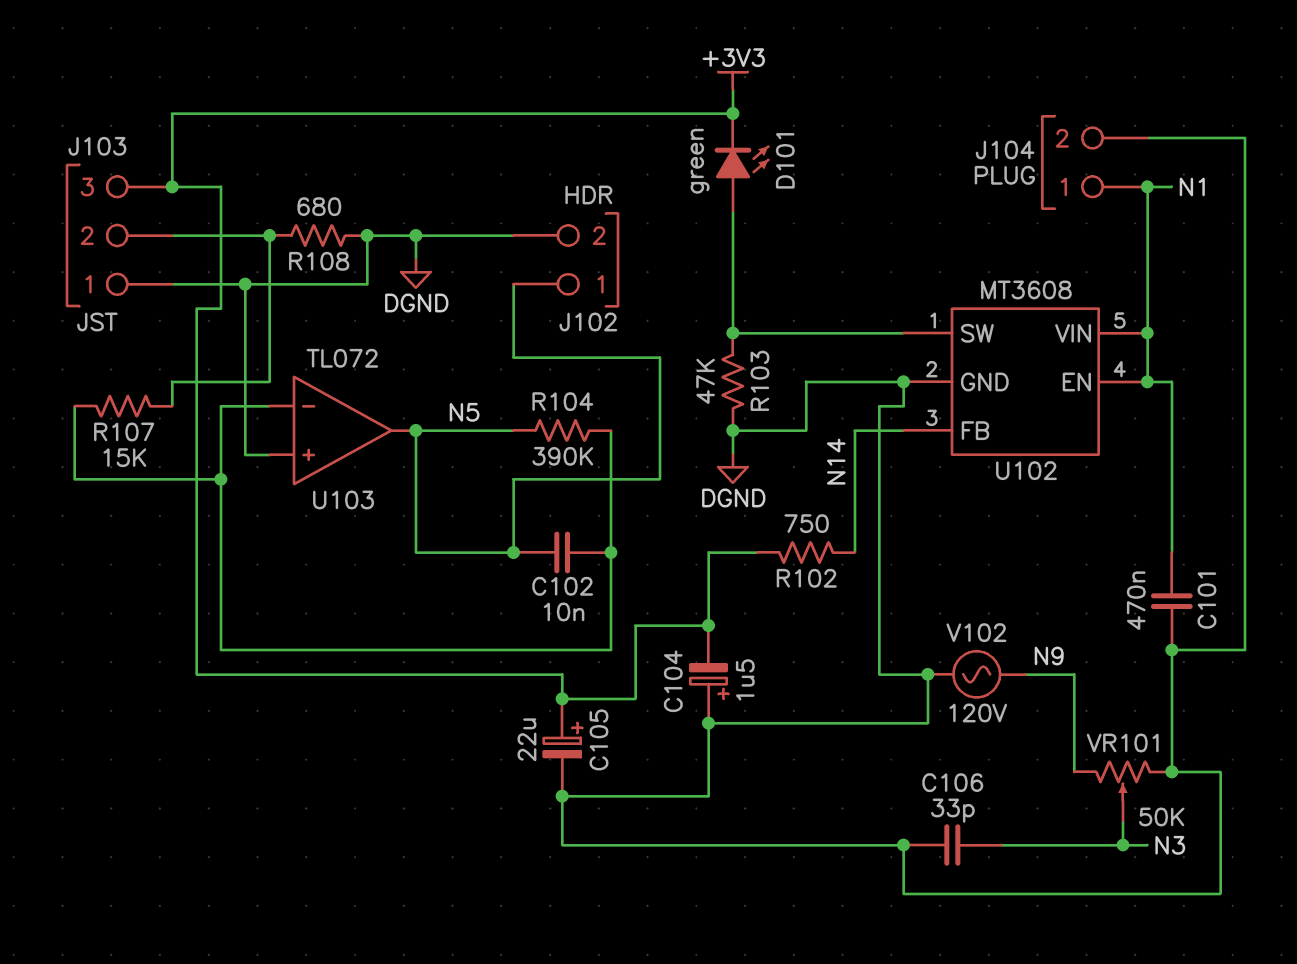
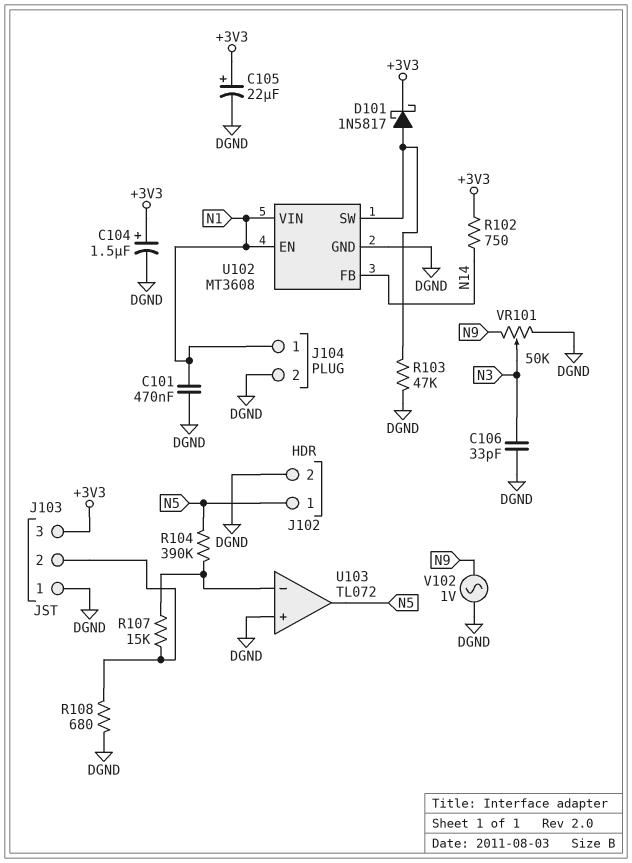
C102: 10nF (N5, U103/in-) -> none
C104: 1.5uF (plus DGND, minus +3V3) -> 1.5uF (plus +3V3, minus DGND)
D101: LED green (A U102/SW, K +3V3) -> schottky 1N5817 (A U102/SW, K +3V3)
V102: AC 120V (DGND, N9) -> AC 1V (DGND, N9)

